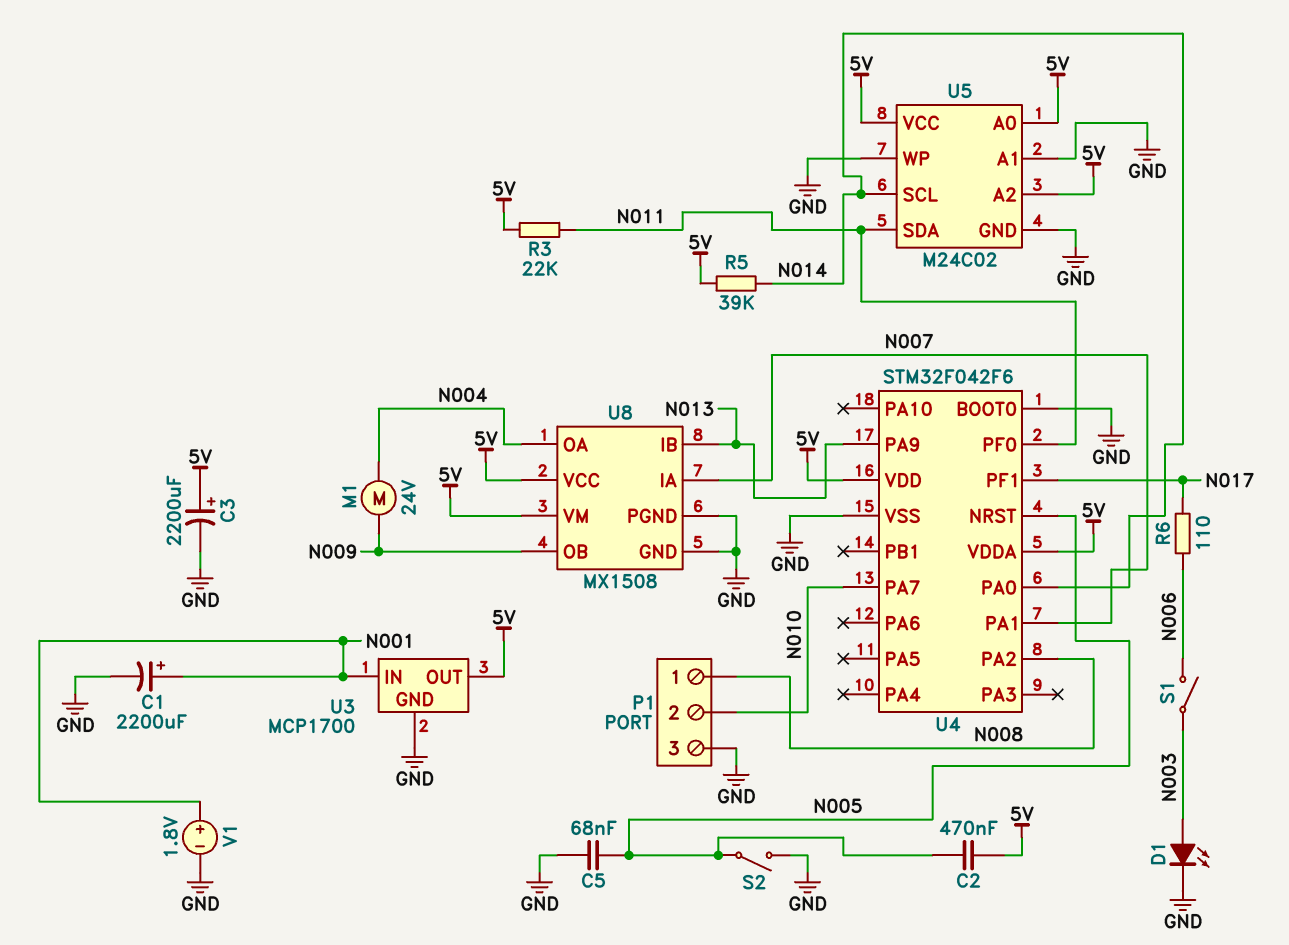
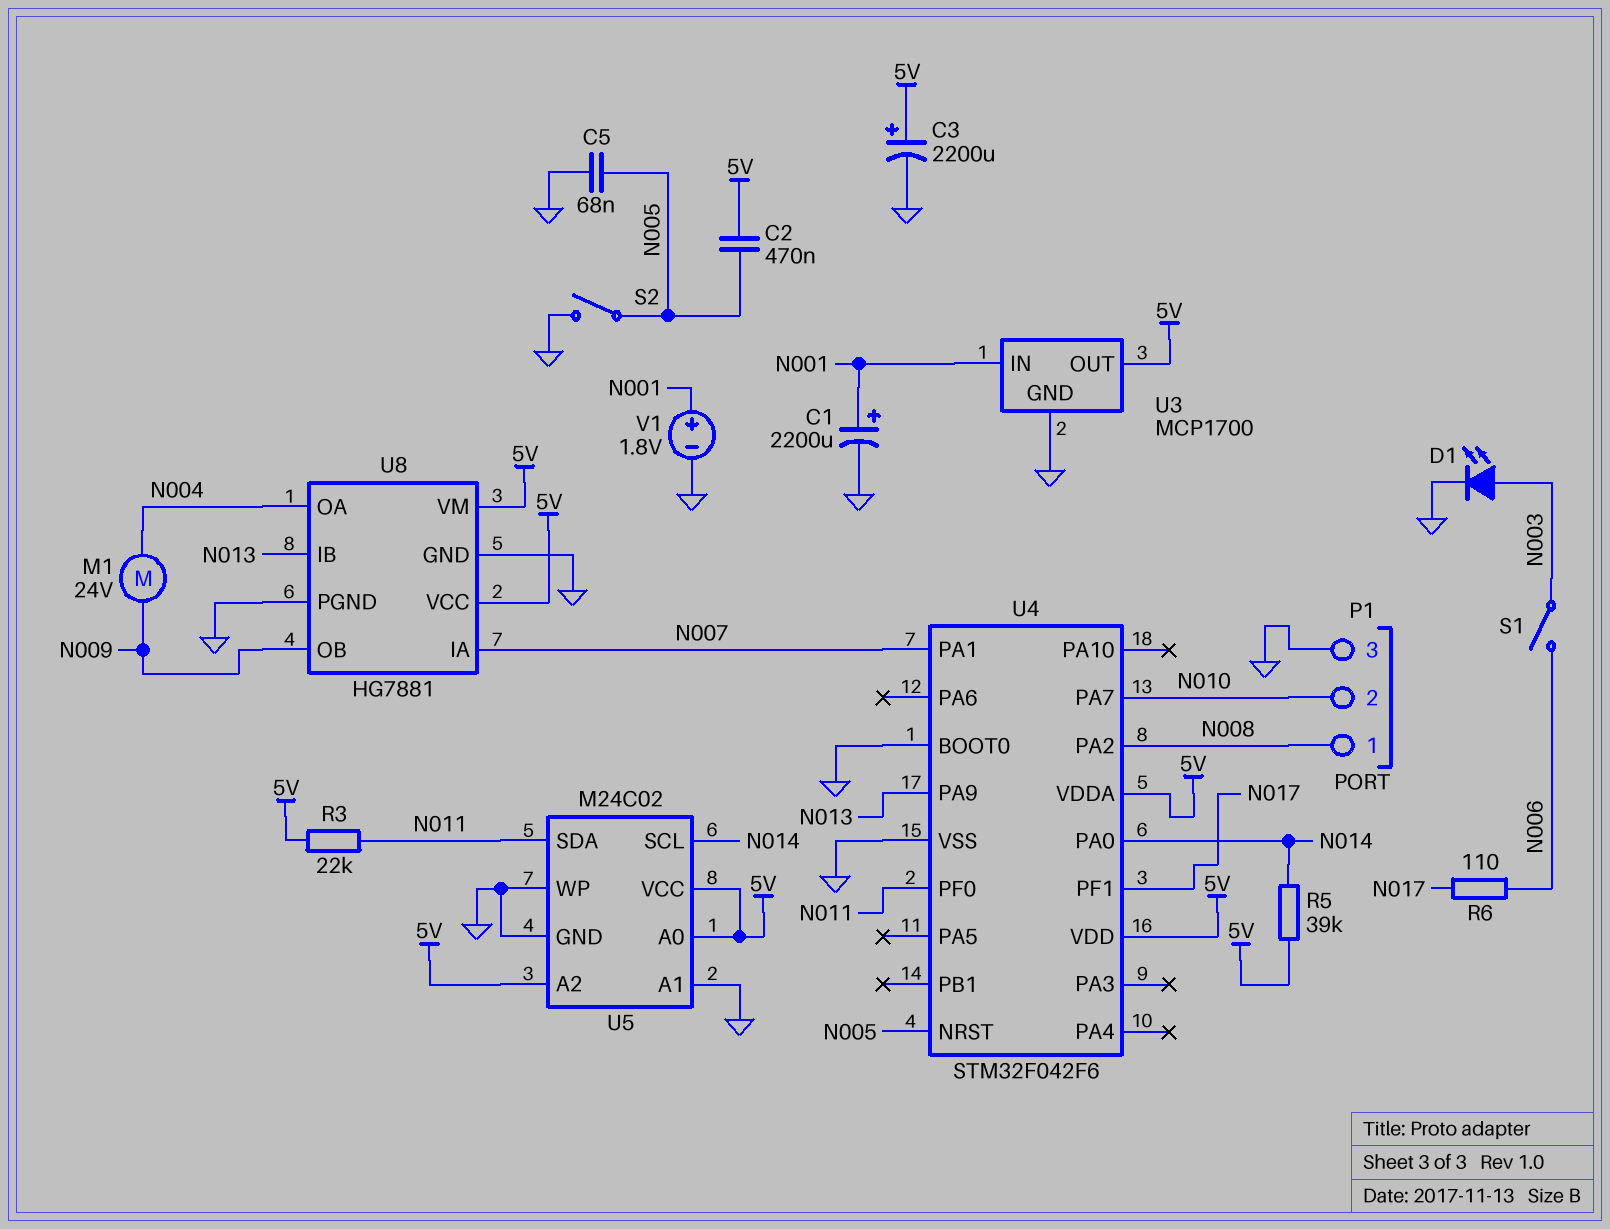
U8: MX1508 -> HG7881

